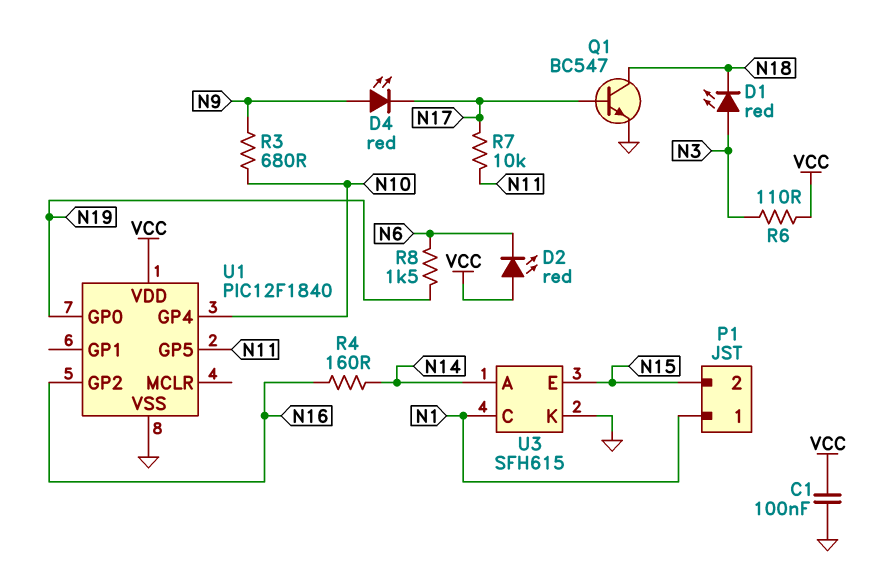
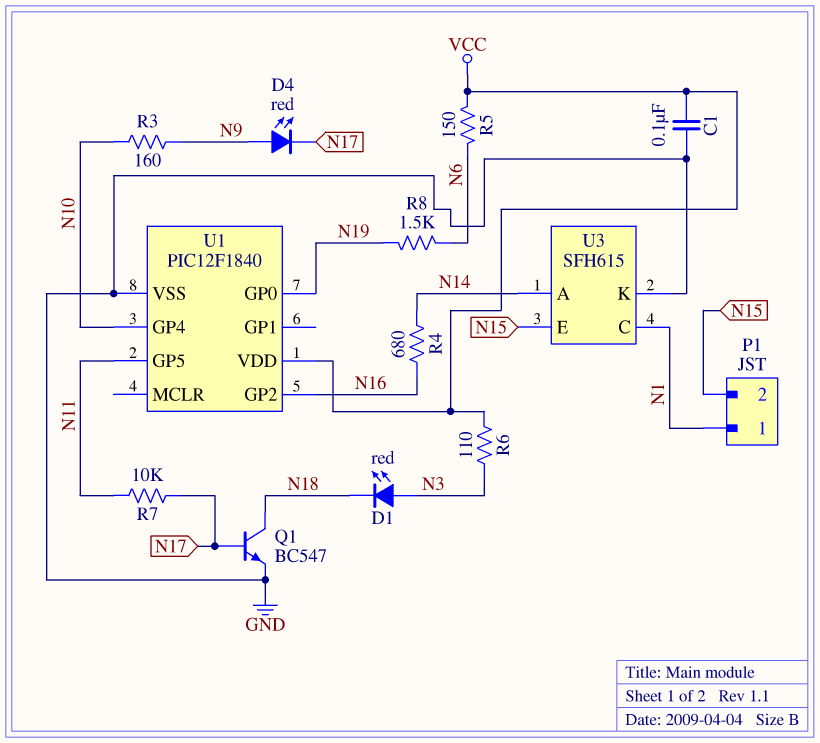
D2: LED red (A VCC, K N6) -> none
R3: 680 (N9, N10) -> 160 (N9, N10)
R4: 160 (N14, N16) -> 680 (N14, N16)
R5: none -> 150 (N6, VCC)

